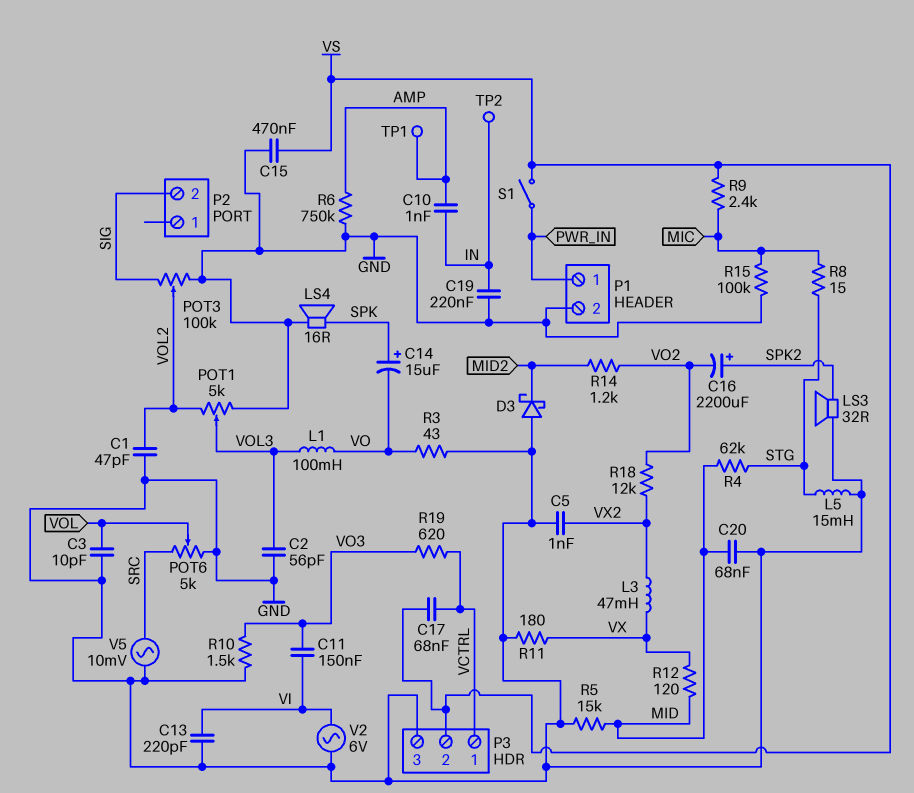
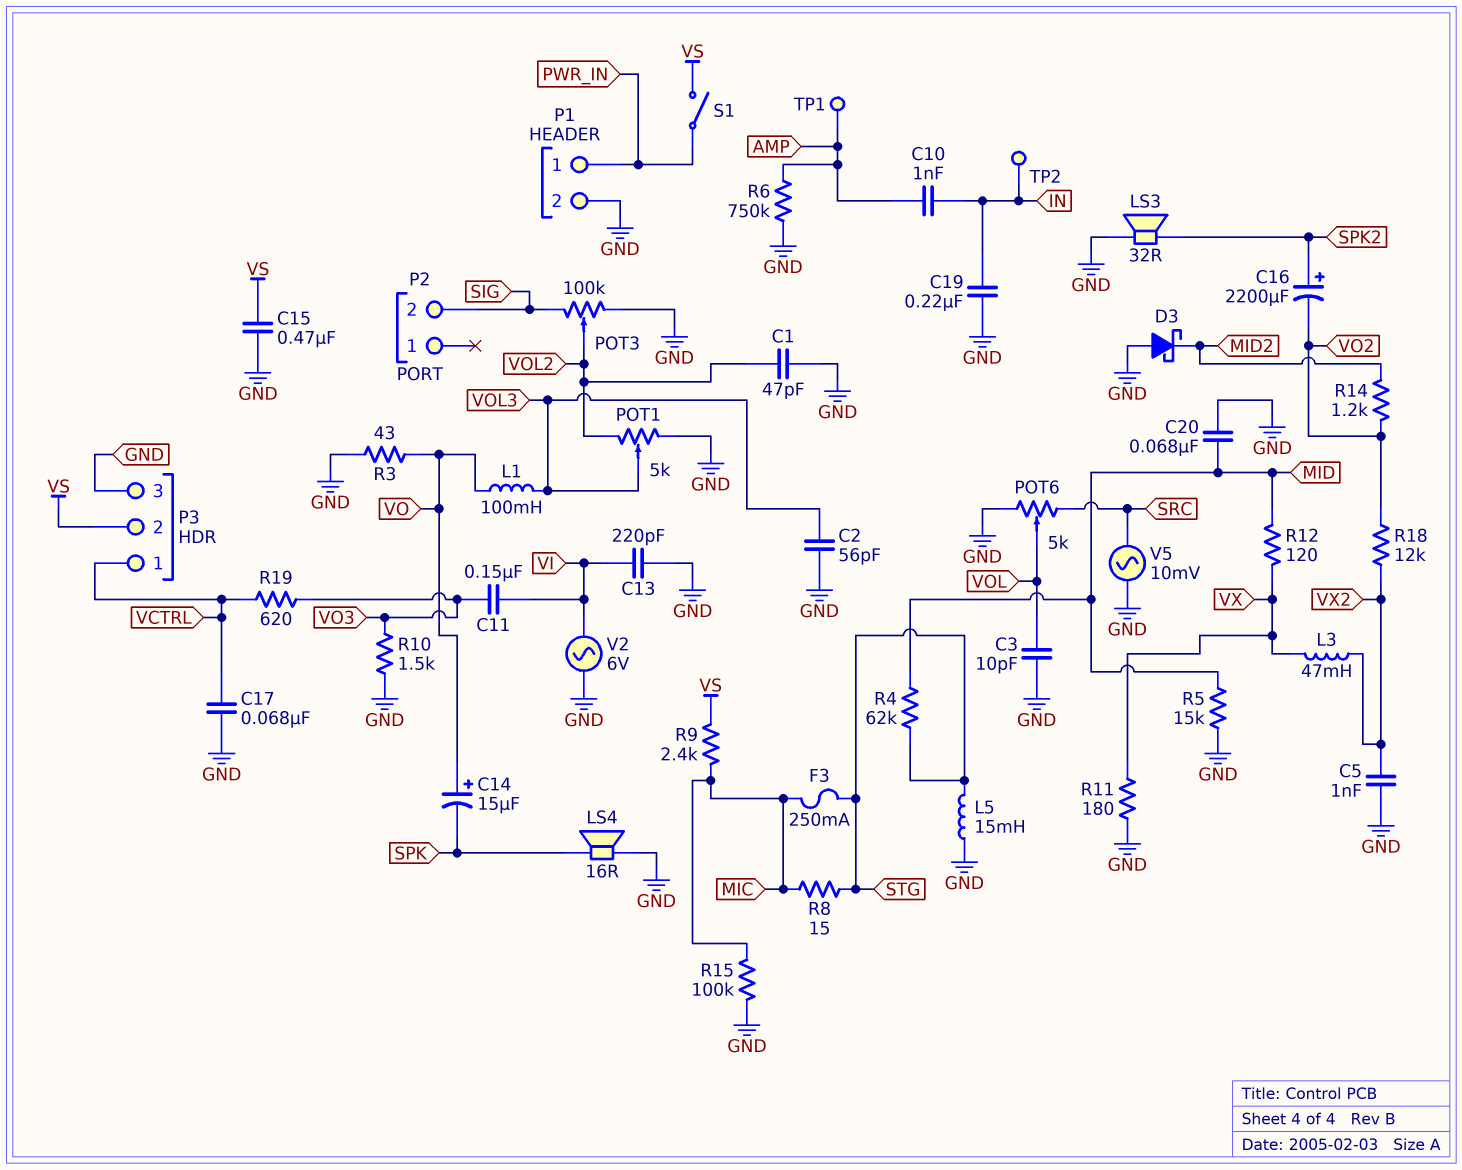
C14: 15uF (plus SPK, minus VO) -> 15uF (plus VO, minus SPK)
C17: 68nF (VCTRL, VS) -> 68nF (GND, VCTRL)
F3: none -> 250mA (MIC, STG)

